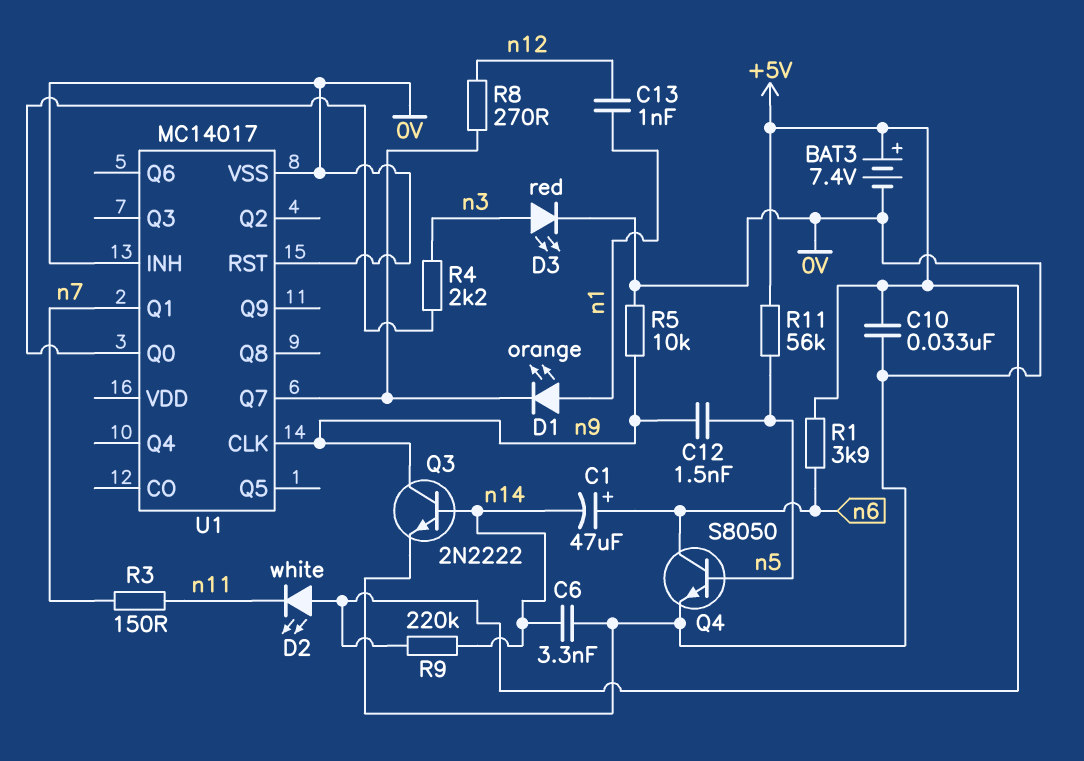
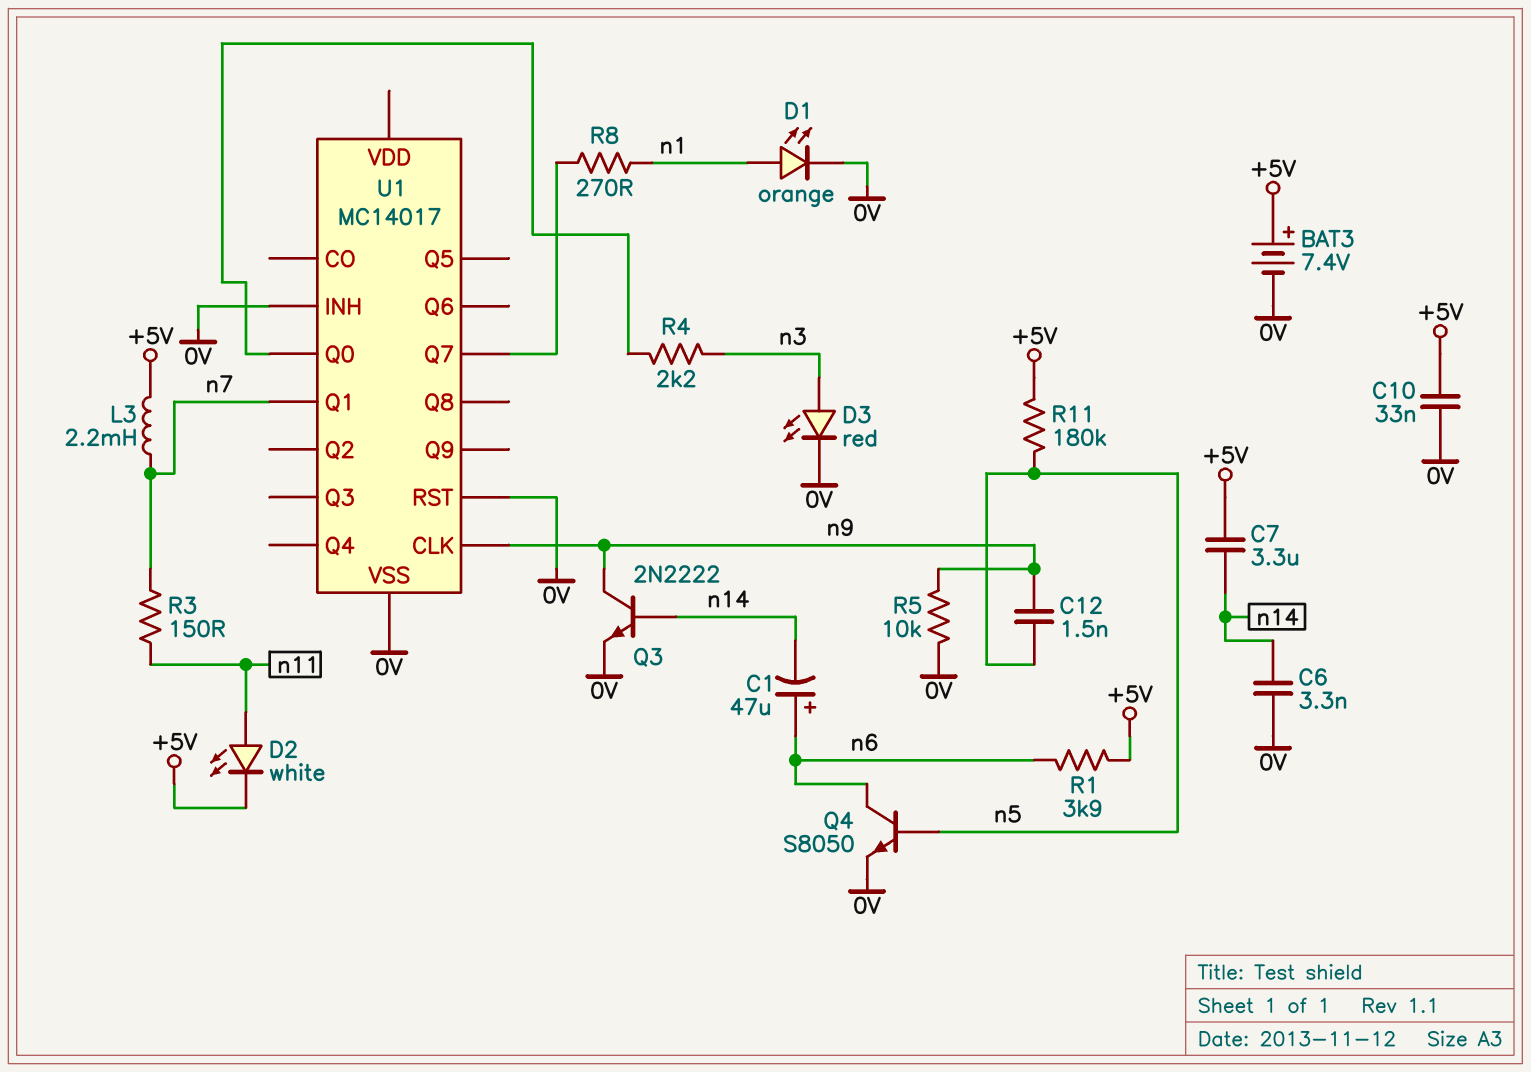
C7: none -> 3.3uF (+5V, n14)
C13: 1nF (n1, n12) -> none
D1: LED orange (A n1, K U1/Q7) -> LED orange (A n1, K 0V)
D2: LED white (A +5V, K n11) -> LED white (A n11, K +5V)
L3: none -> 2.2mH (+5V, n7)
R8: 270 (U1/Q7, n12) -> 270 (U1/Q7, n1)
R9: 220k (+5V, n14) -> none
R11: 56k (+5V, n5) -> 180k (+5V, n5)

